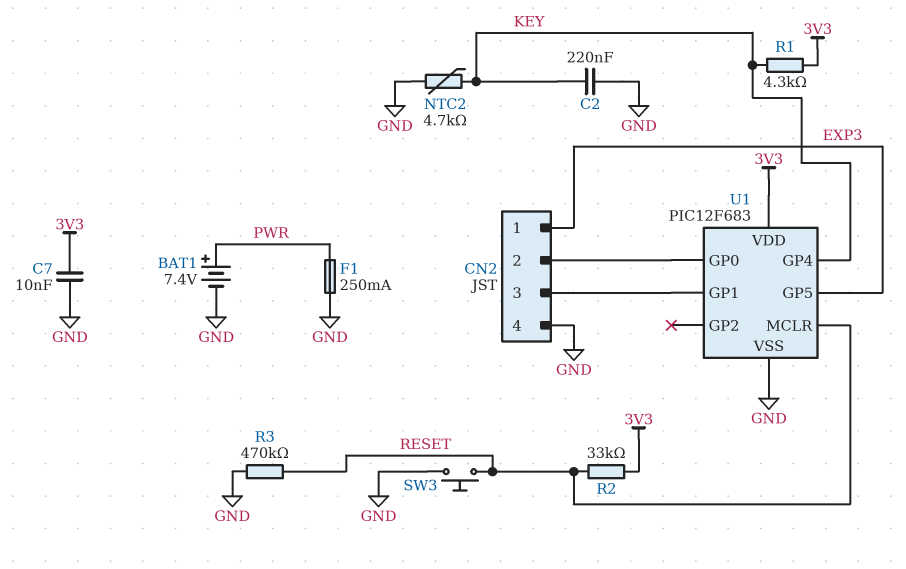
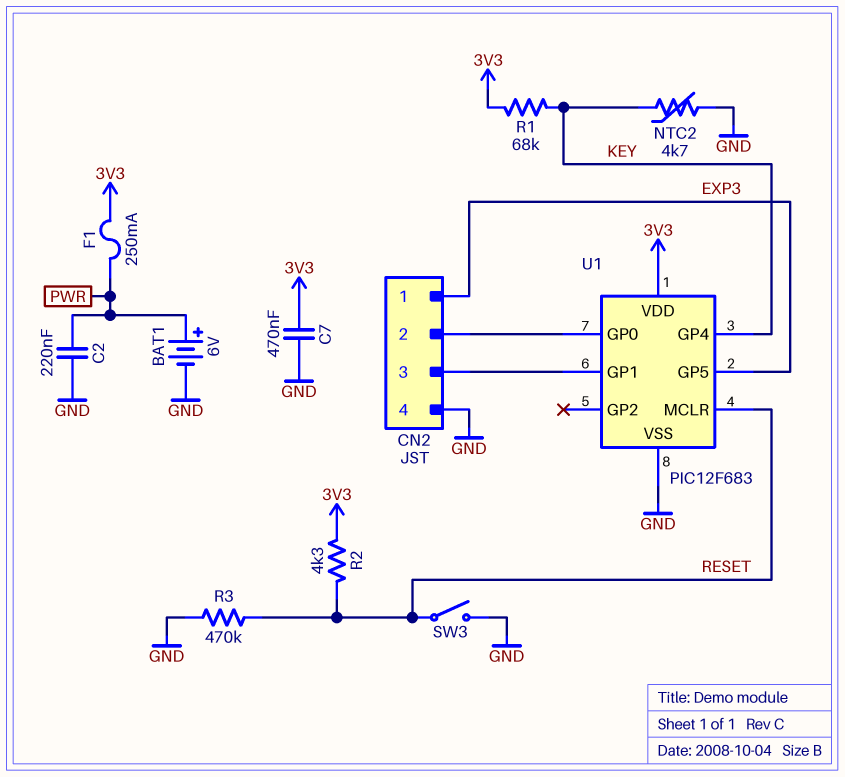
BAT1: 7.4V (plus PWR, minus GND) -> 6V (plus PWR, minus GND)
C2: 220nF (GND, KEY) -> 220nF (GND, PWR)
C7: 10nF (3V3, GND) -> 470nF (3V3, GND)
F1: 250mA (GND, PWR) -> 250mA (3V3, PWR)
R1: 4.3k (3V3, KEY) -> 68k (3V3, KEY)
R2: 33k (3V3, RESET) -> 4.3k (3V3, RESET)
SW3: button (GND, RESET) -> switch (GND, RESET)

